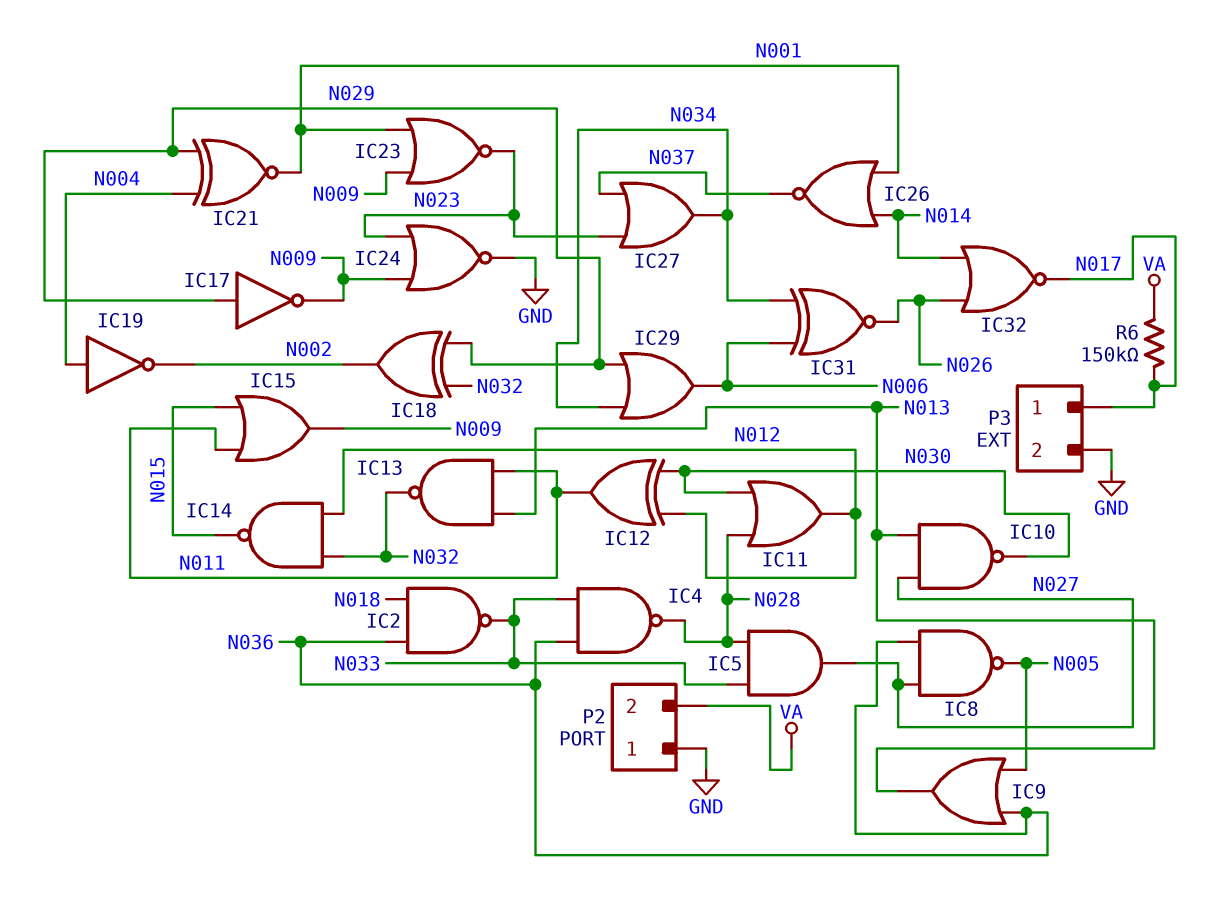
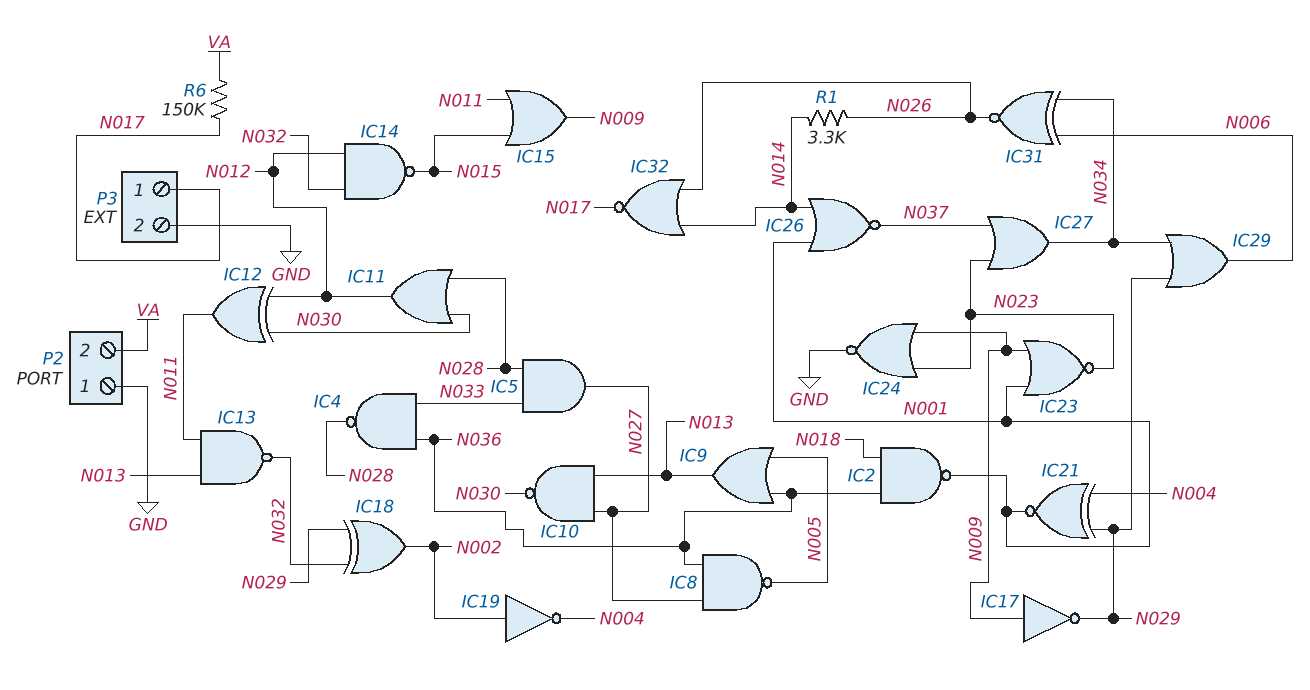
IC2: NAND (in N018, in N036, out N033) -> NAND (in N018, in N036, out N001)
IC17: NOT (in N029, out N009) -> NOT (in N009, out N029)
IC19: NOT (in N004, out N002) -> NOT (in N002, out N004)
R1: none -> 3.3k (N014, N026)

